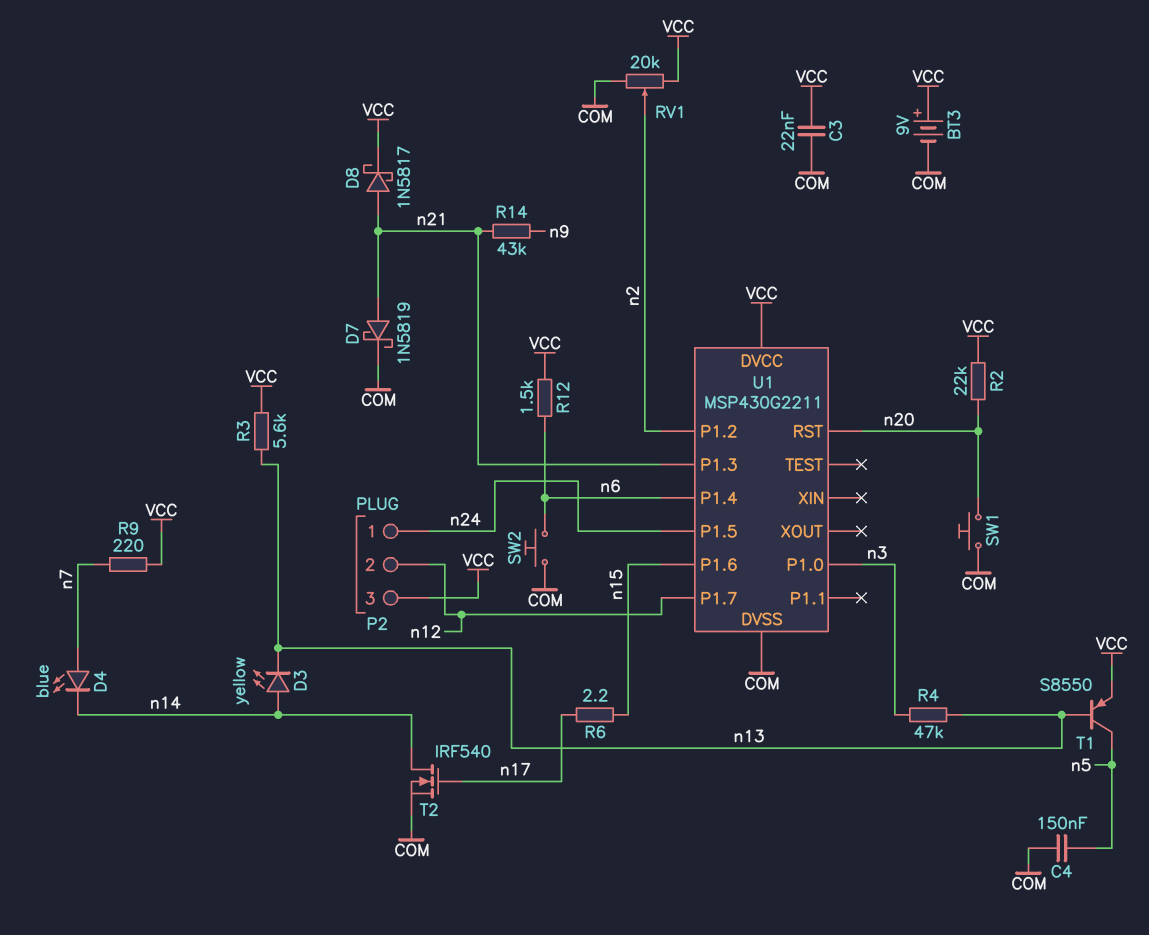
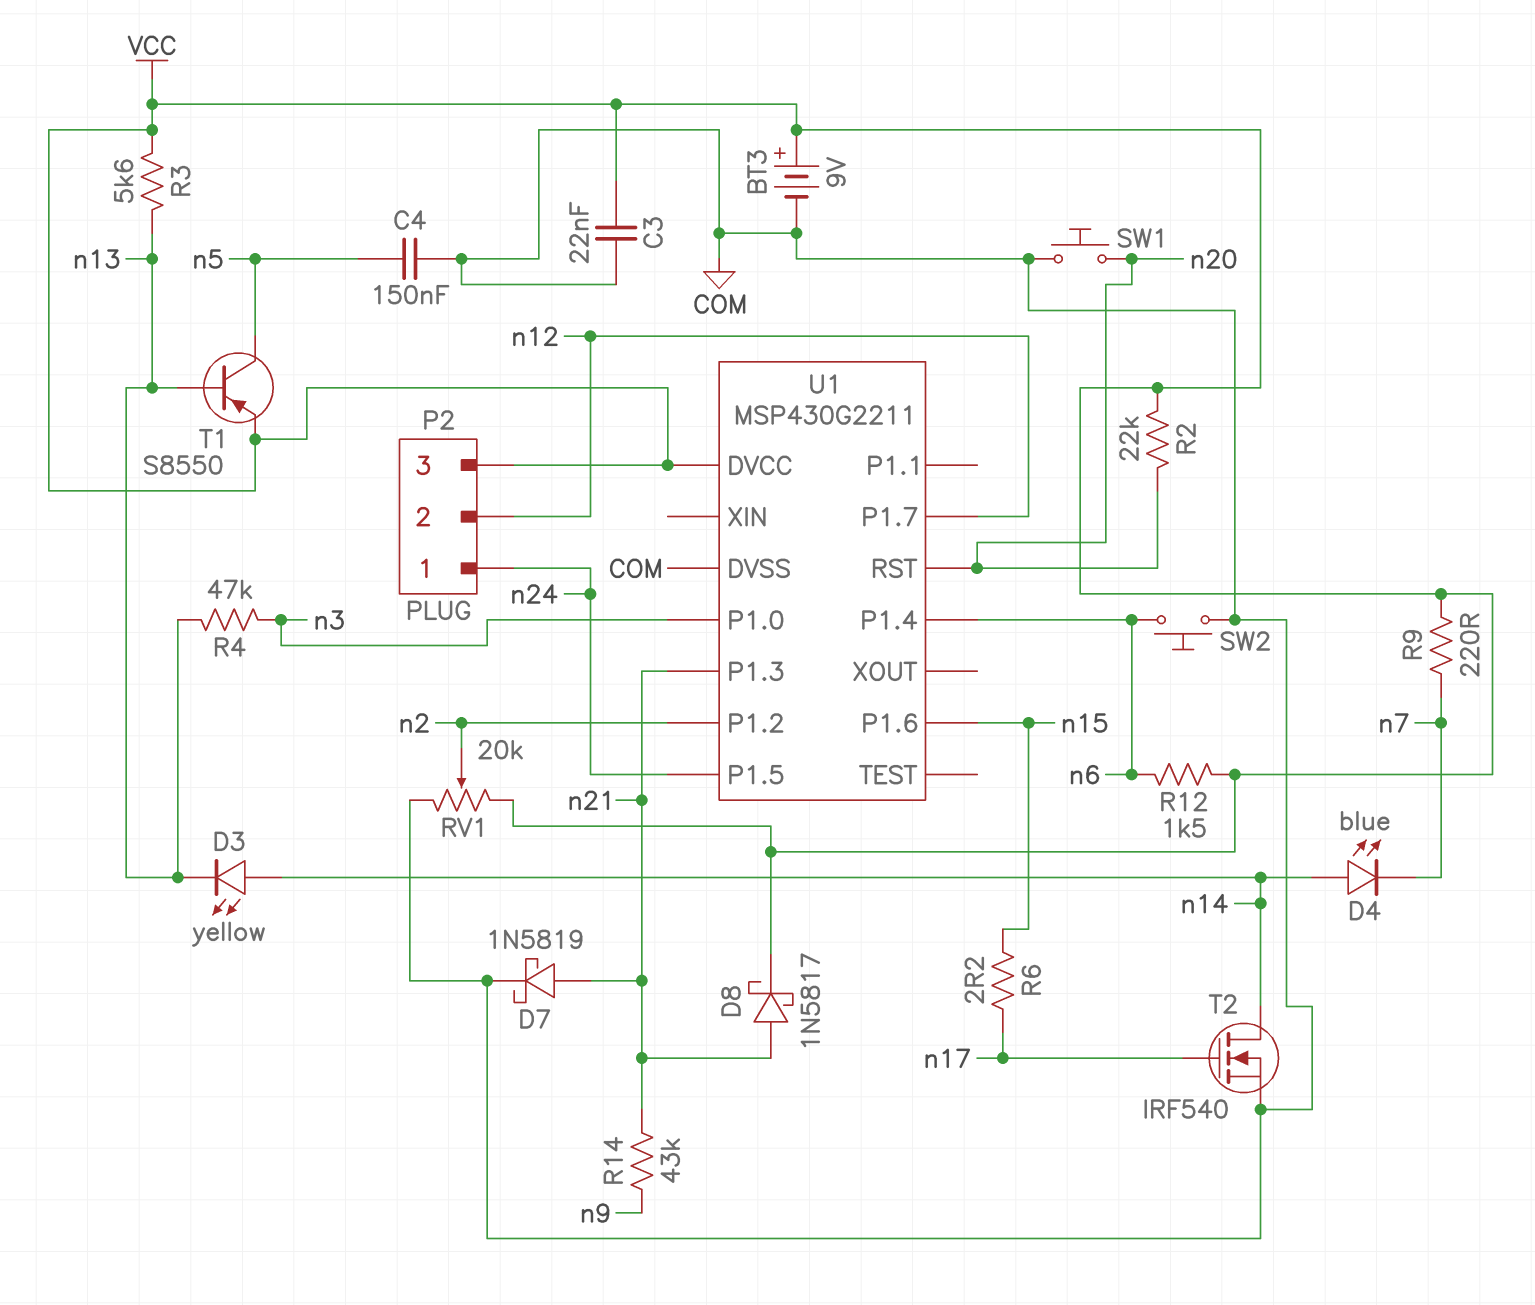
D4: LED blue (A n7, K n14) -> LED blue (A n14, K n7)

